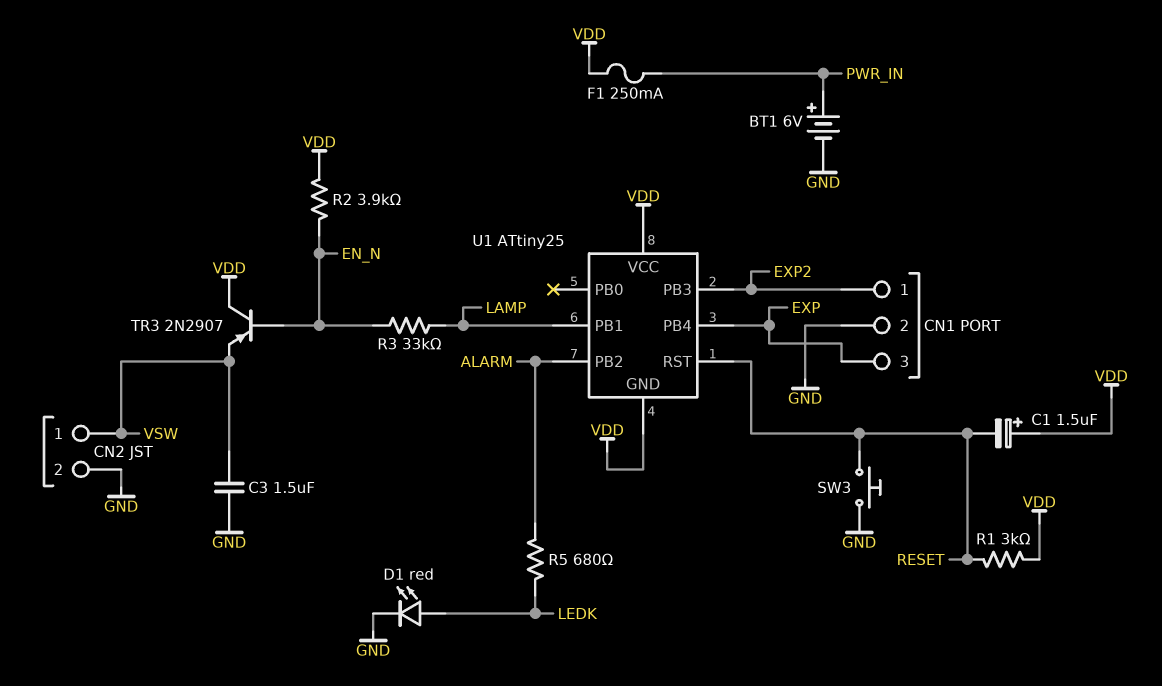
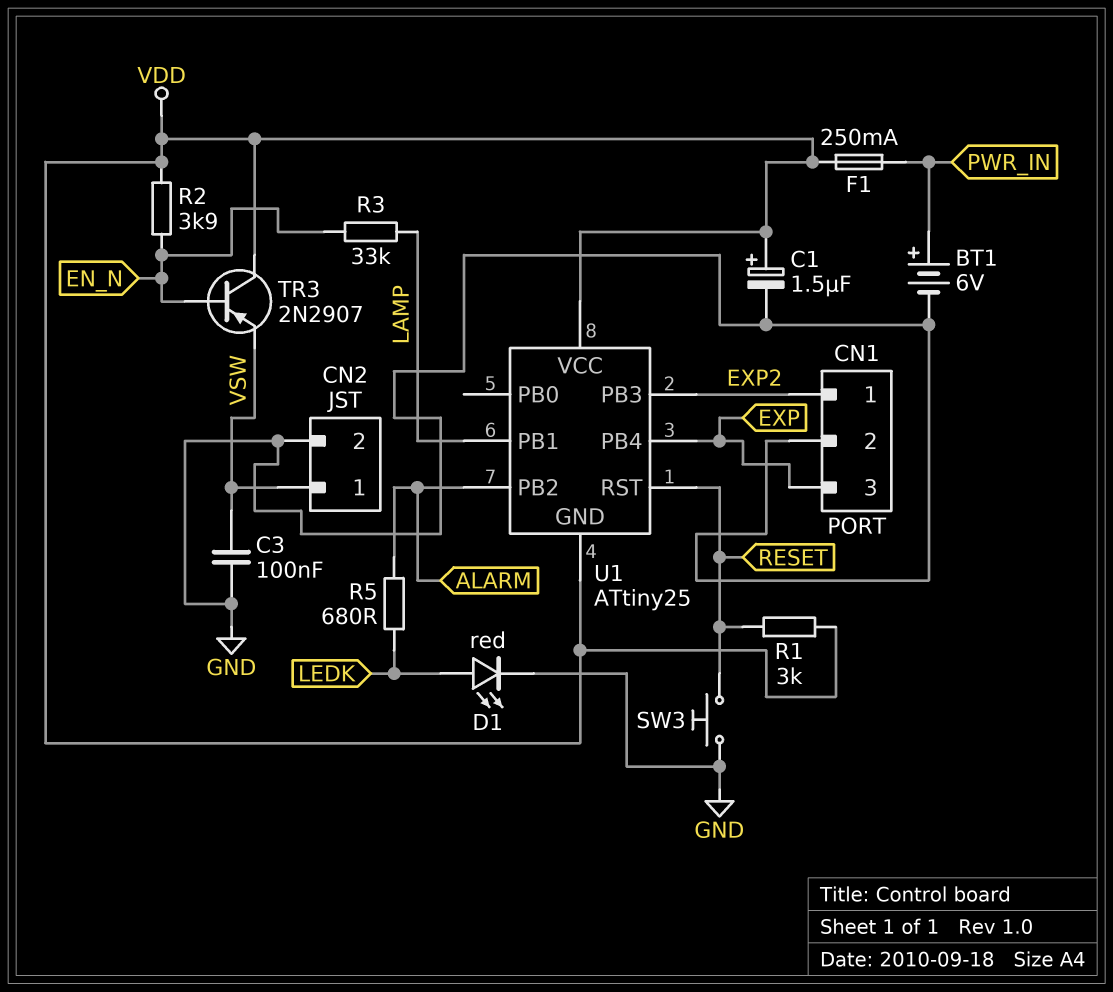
C1: 1.5uF (plus VDD, minus RESET) -> 1.5uF (plus VDD, minus GND)
C3: 1.5uF (GND, VSW) -> 100nF (GND, VSW)

